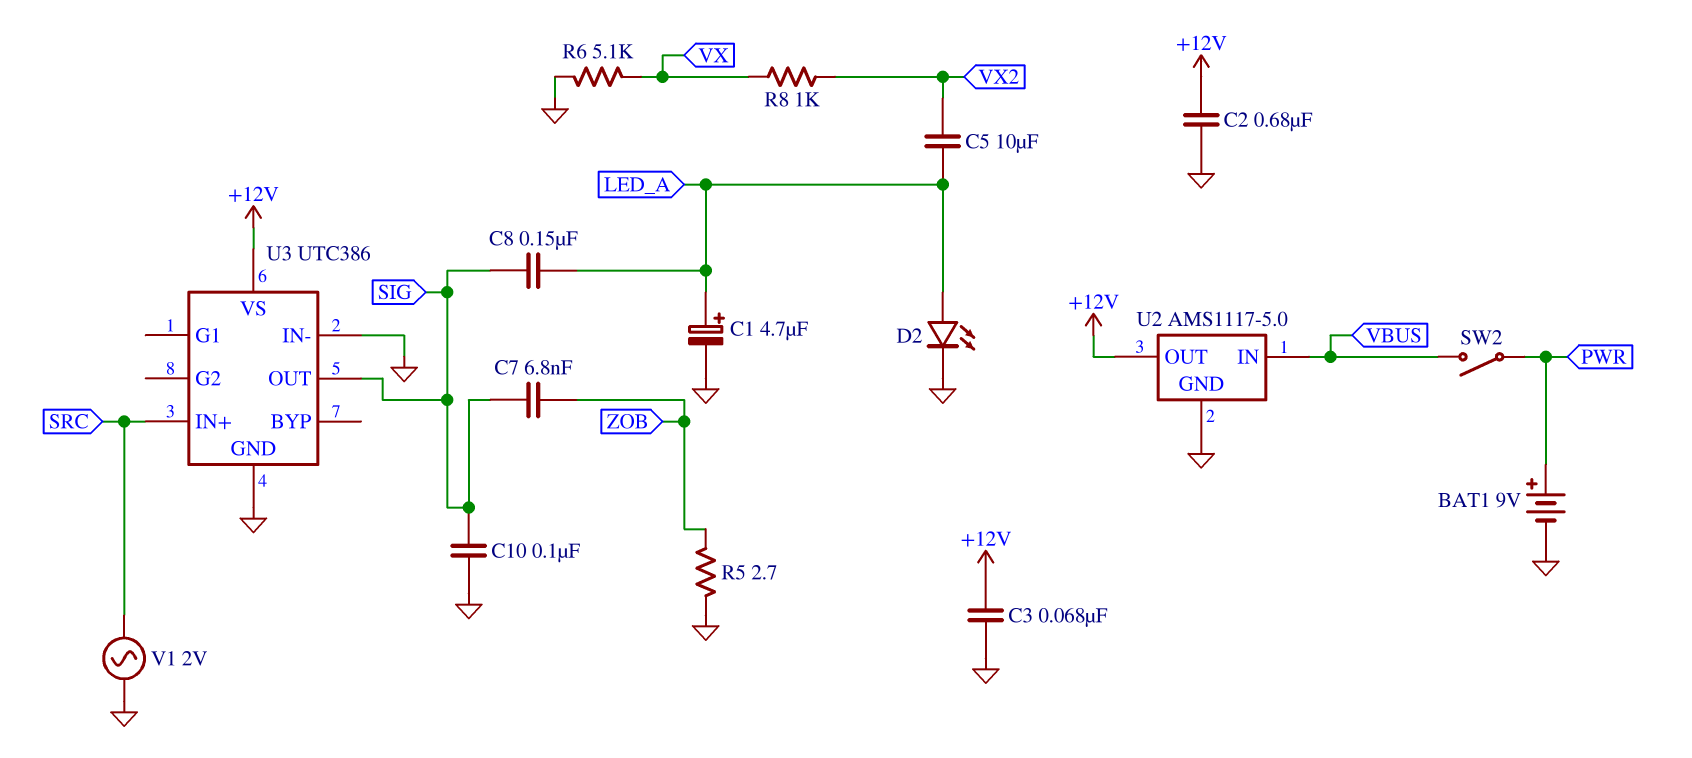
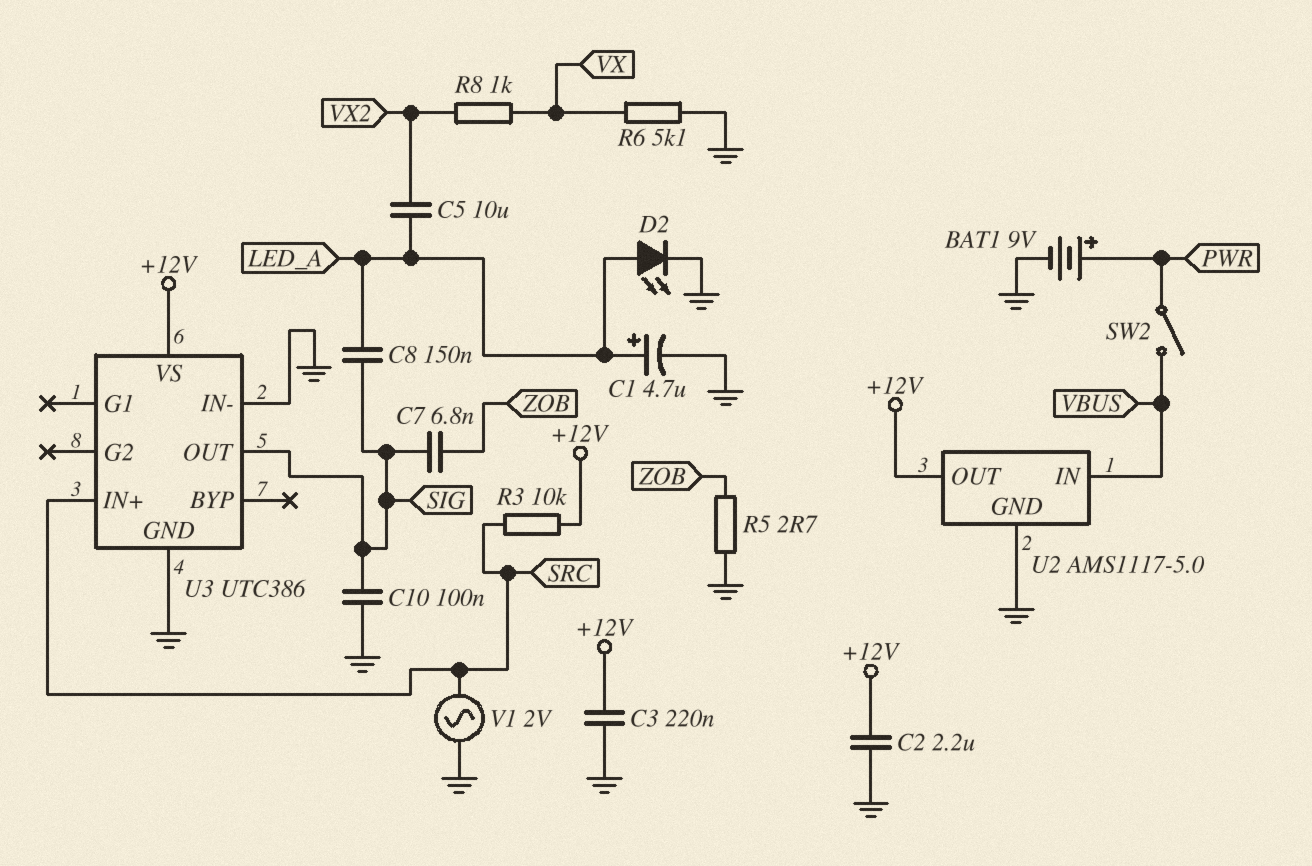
C2: 680nF (+12V, GND) -> 2.2uF (+12V, GND)
C3: 68nF (+12V, GND) -> 220nF (+12V, GND)
R3: none -> 10k (+12V, SRC)

